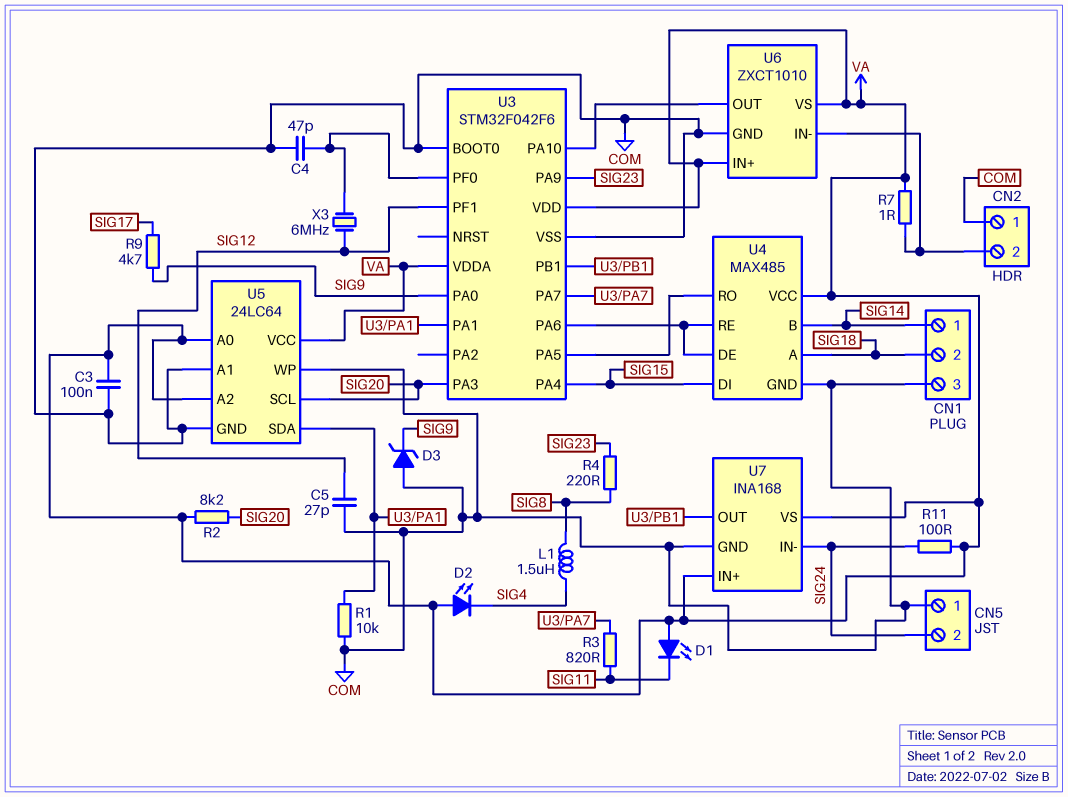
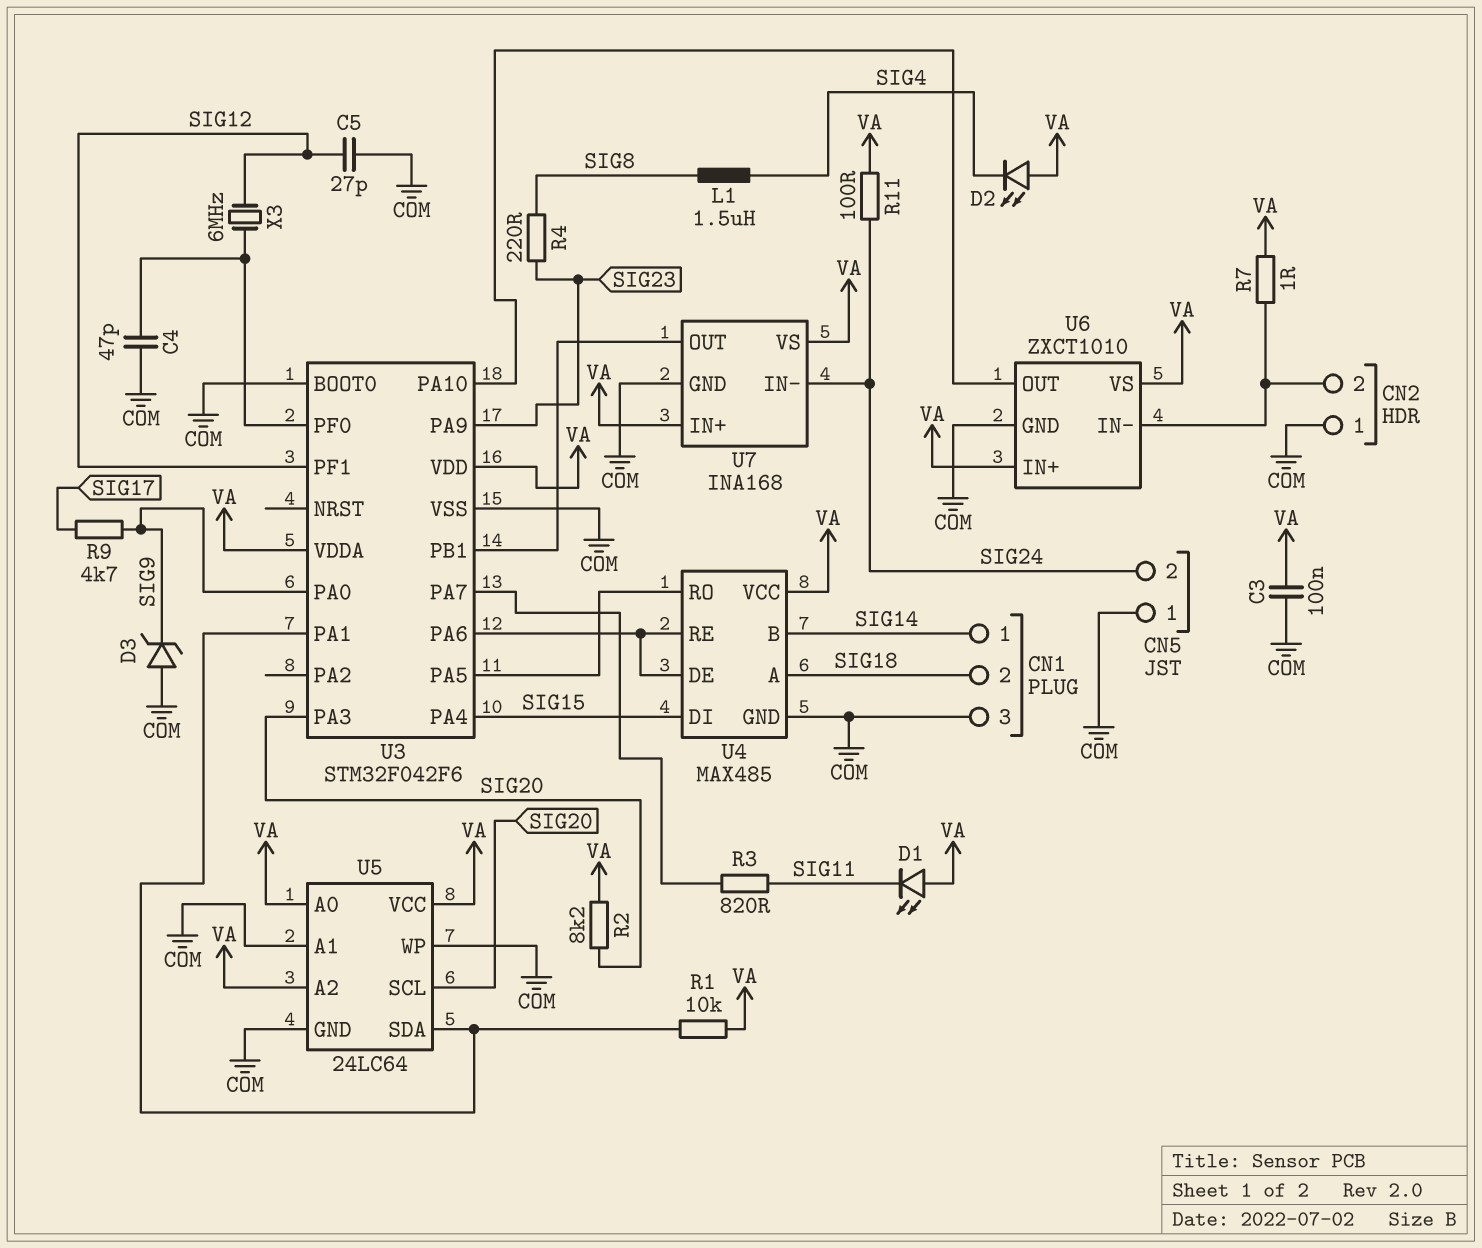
R1: 10k (COM, U3/PA1) -> 10k (U3/PA1, VA)

